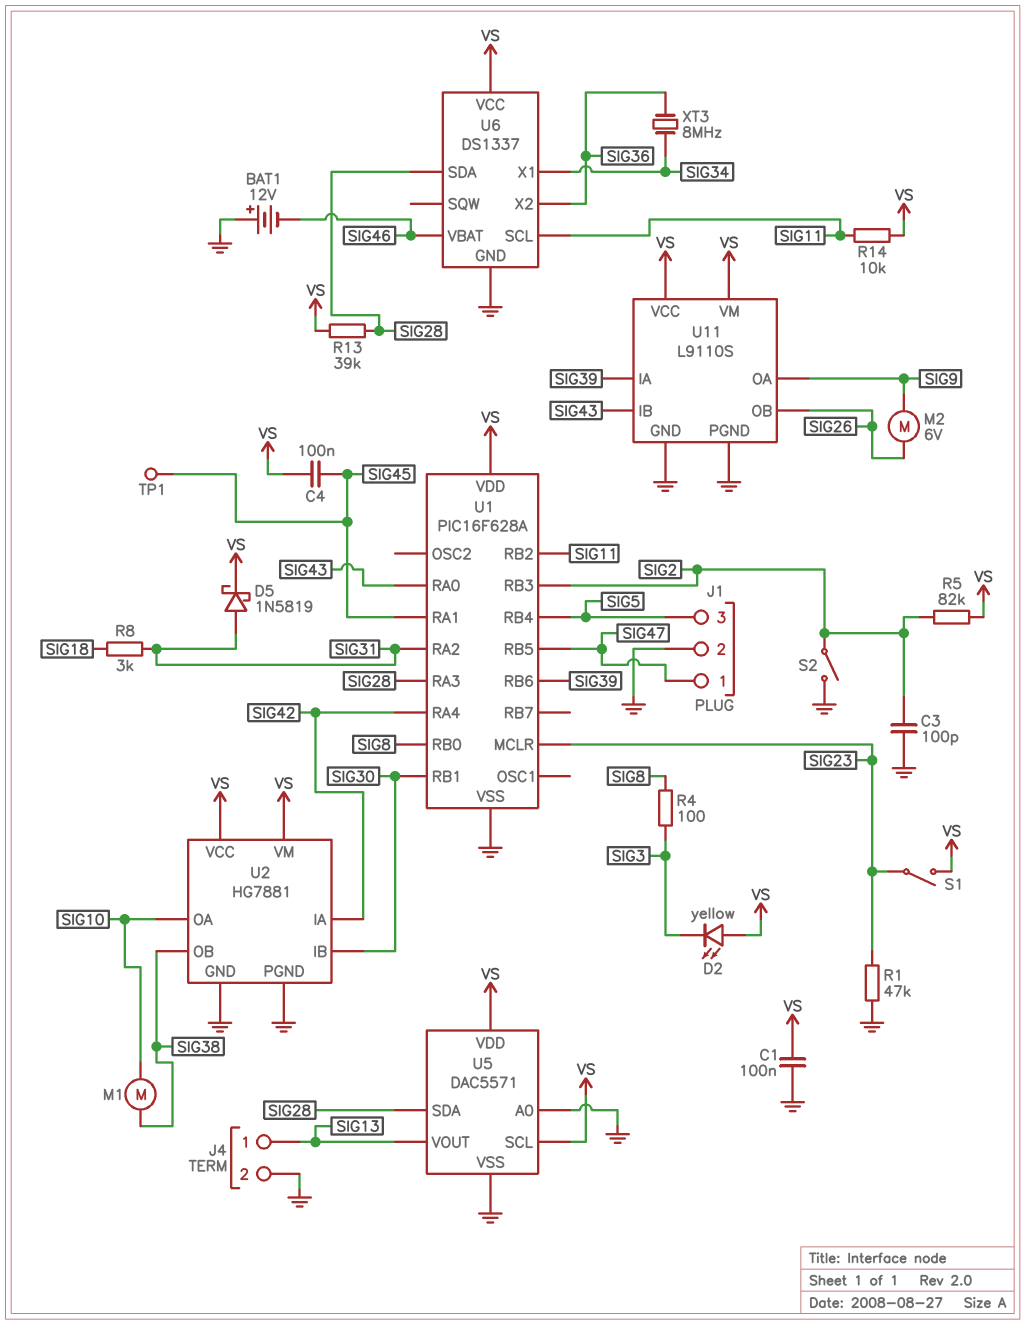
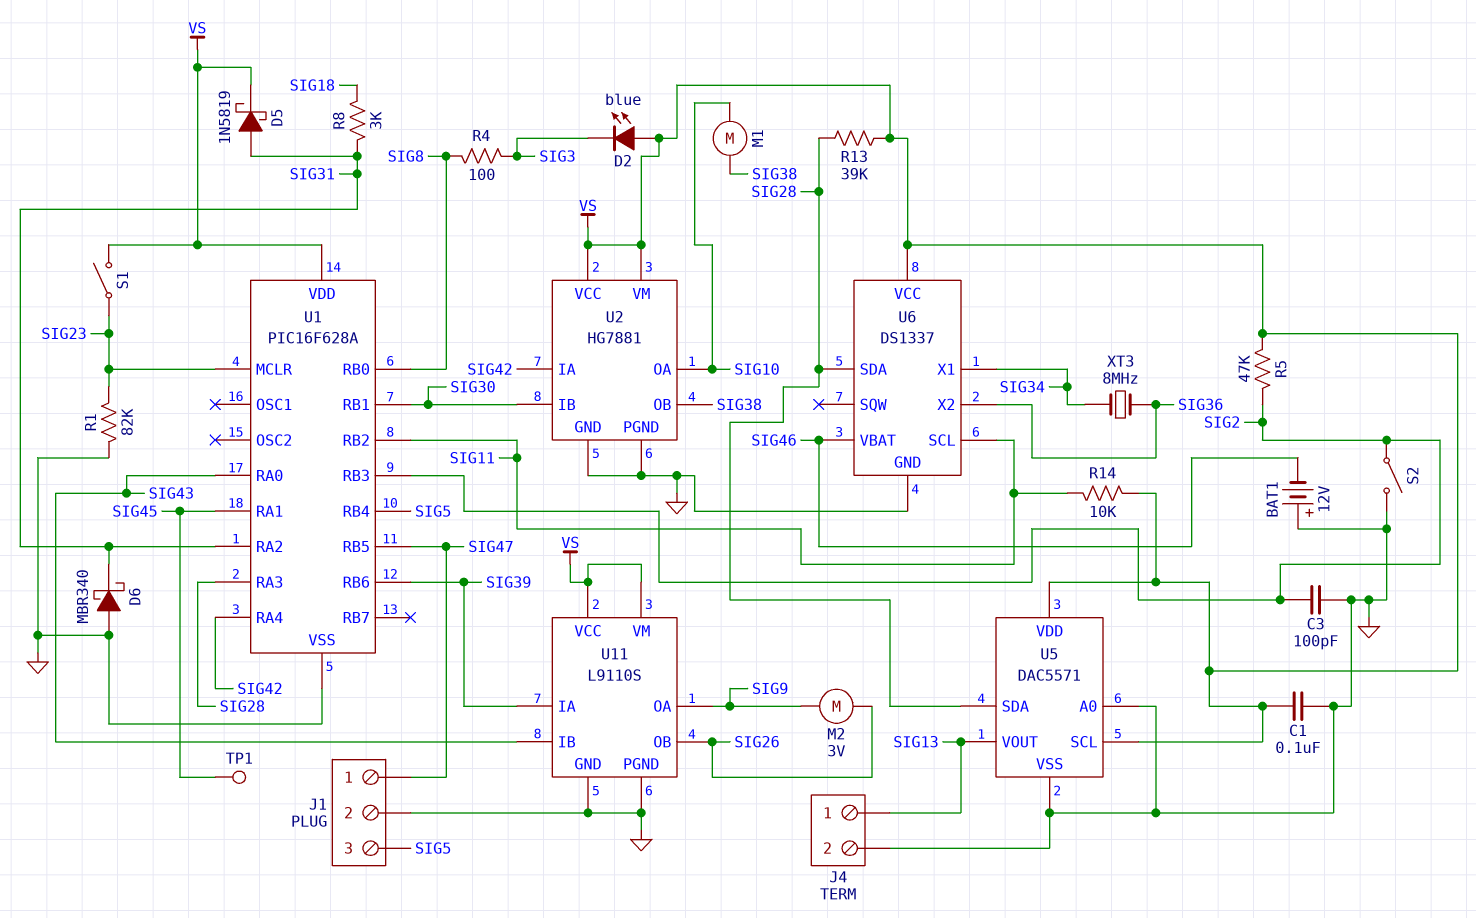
C4: 100nF (SIG45, VS) -> none
D2: LED yellow (A VS, K SIG3) -> LED blue (A VS, K SIG3)
D6: none -> schottky MBR340 (A GND, K SIG31)
M2: motor 6V (SIG9, SIG26) -> motor 3V (SIG9, SIG26)
R1: 47k (GND, SIG23) -> 82k (GND, SIG23)
R5: 82k (SIG2, VS) -> 47k (SIG2, VS)

